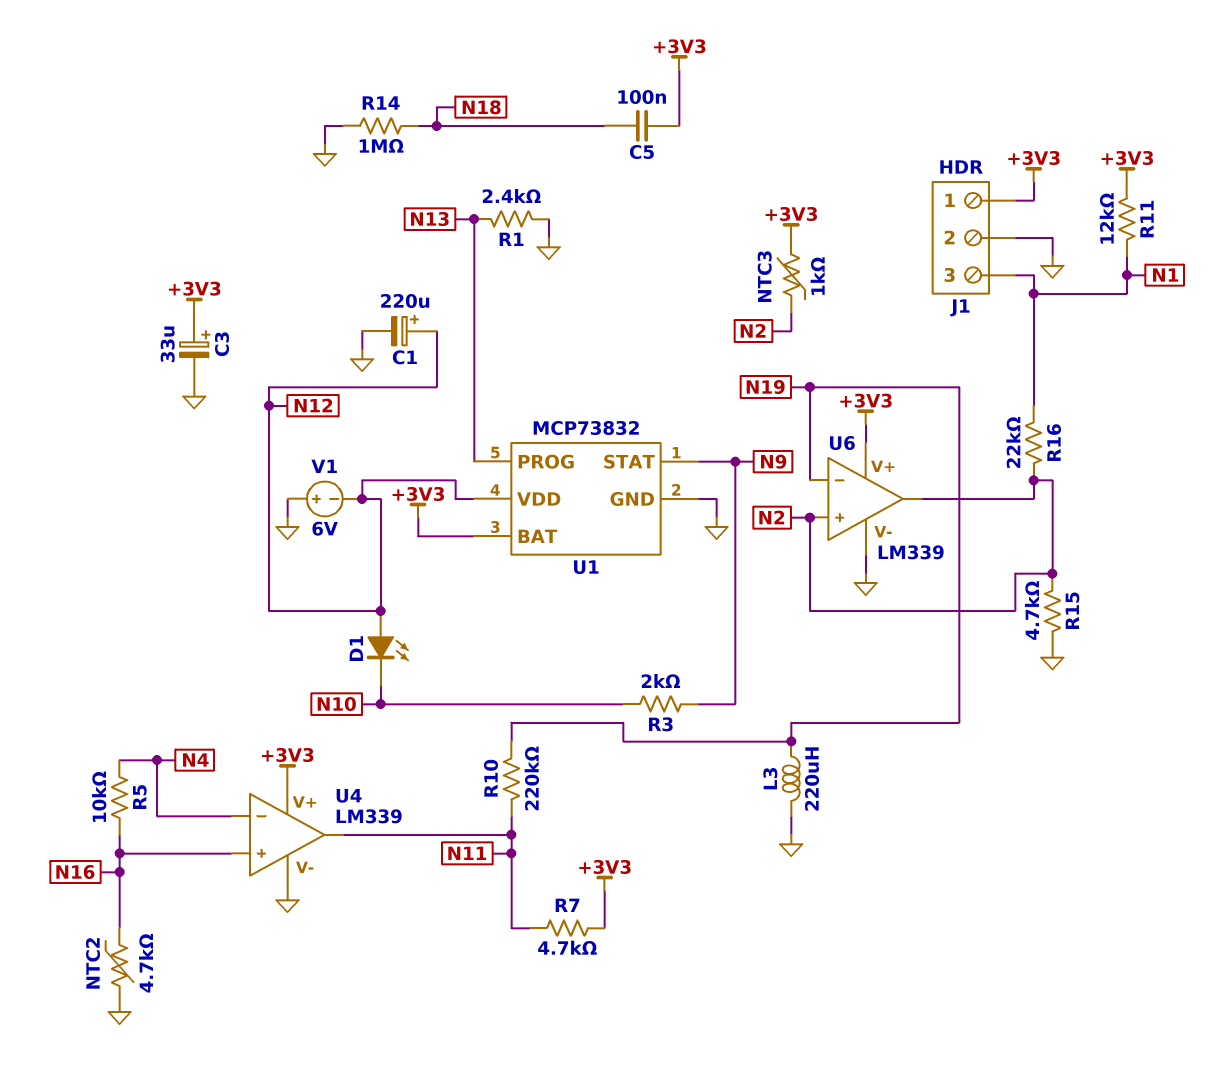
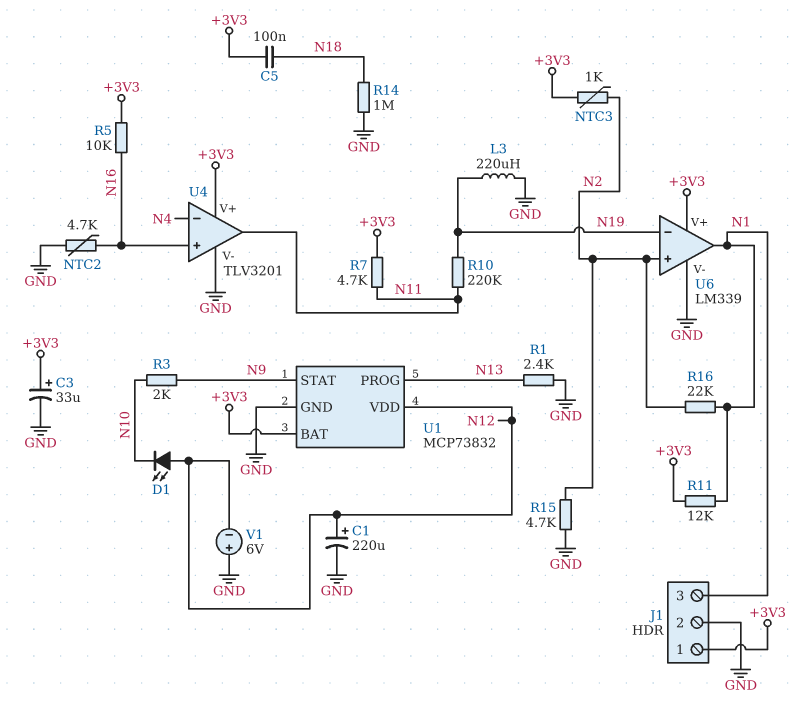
R5: 10k (N4, N16) -> 10k (+3V3, N16)
U4: LM339 -> TLV3201
U6 pin out: N2 -> N1

